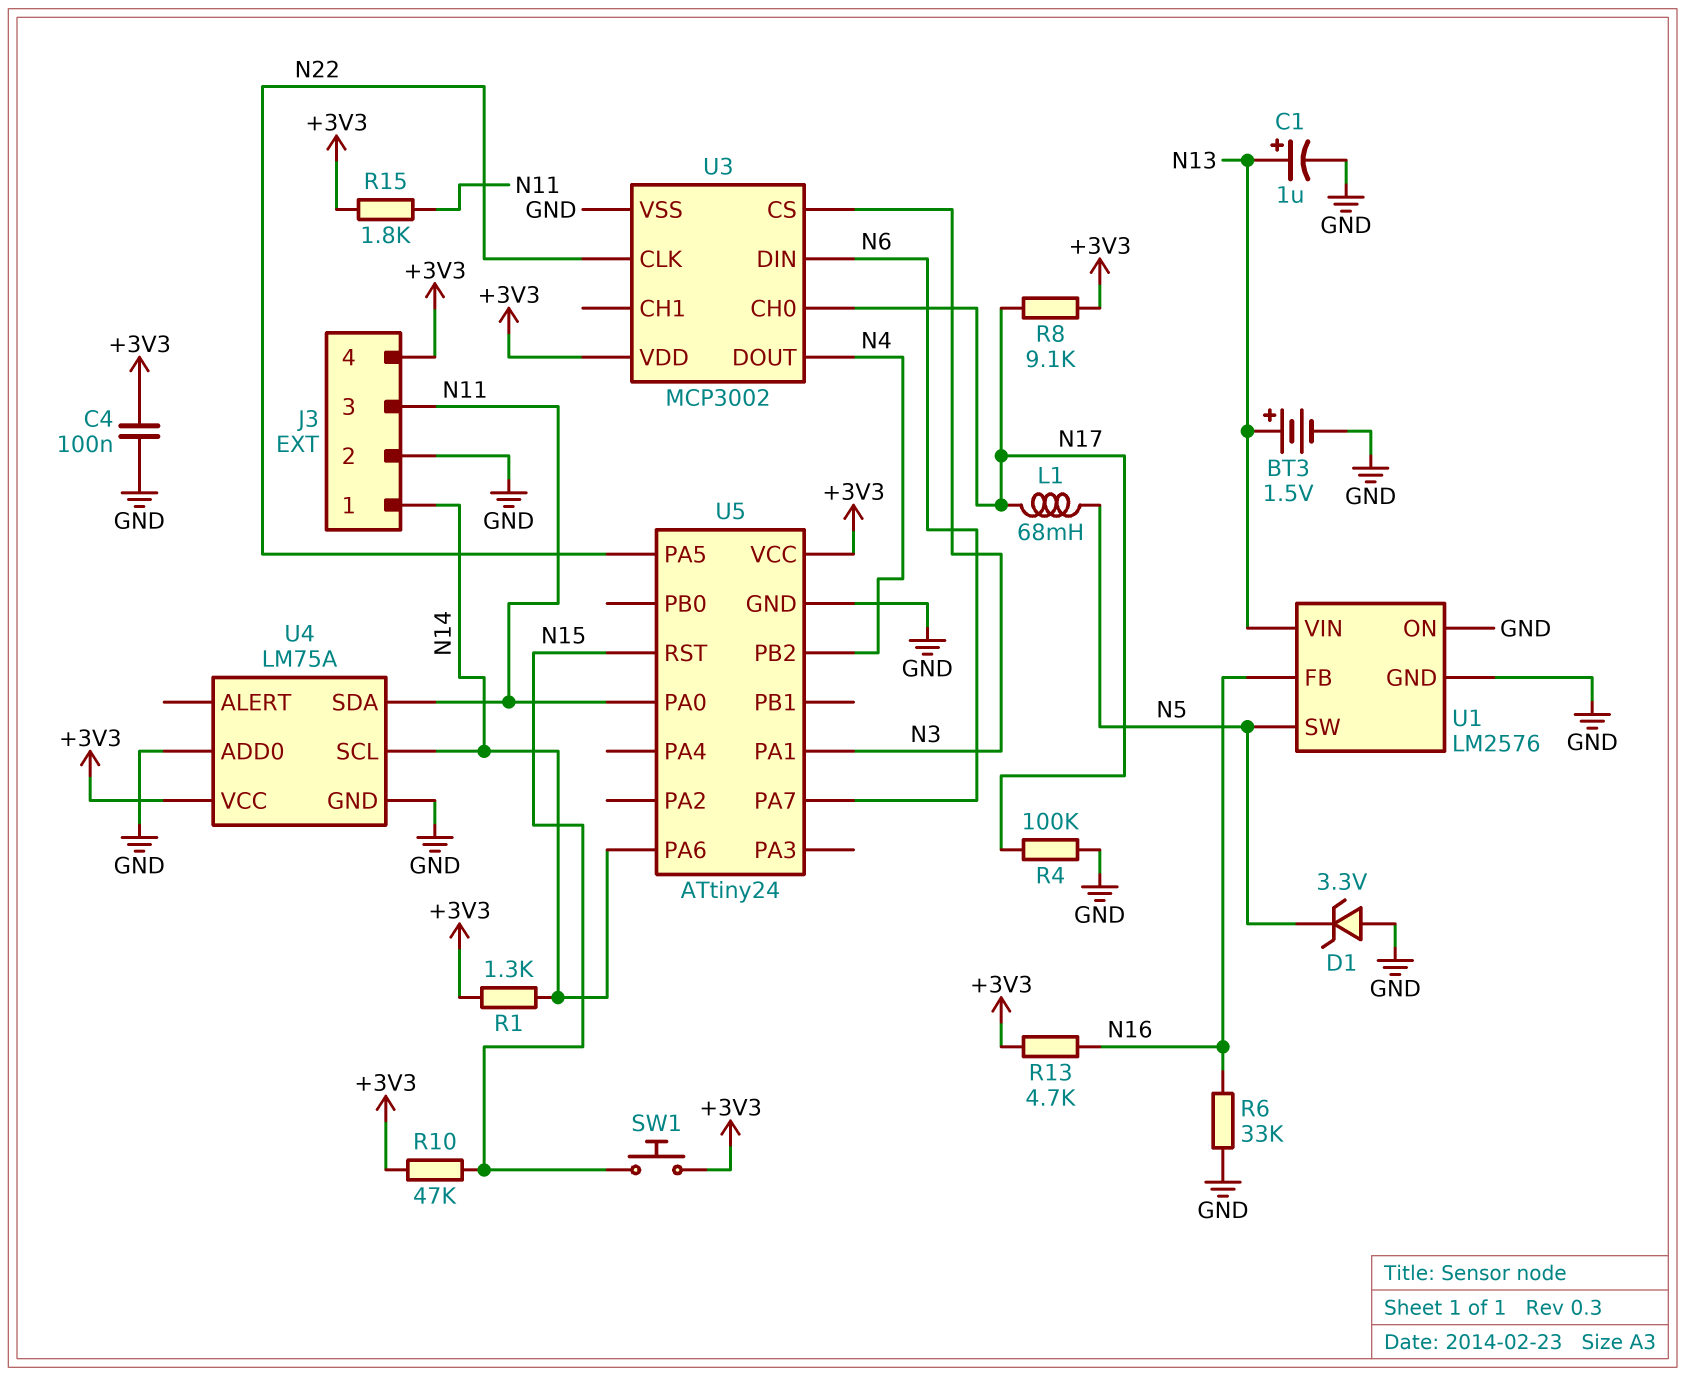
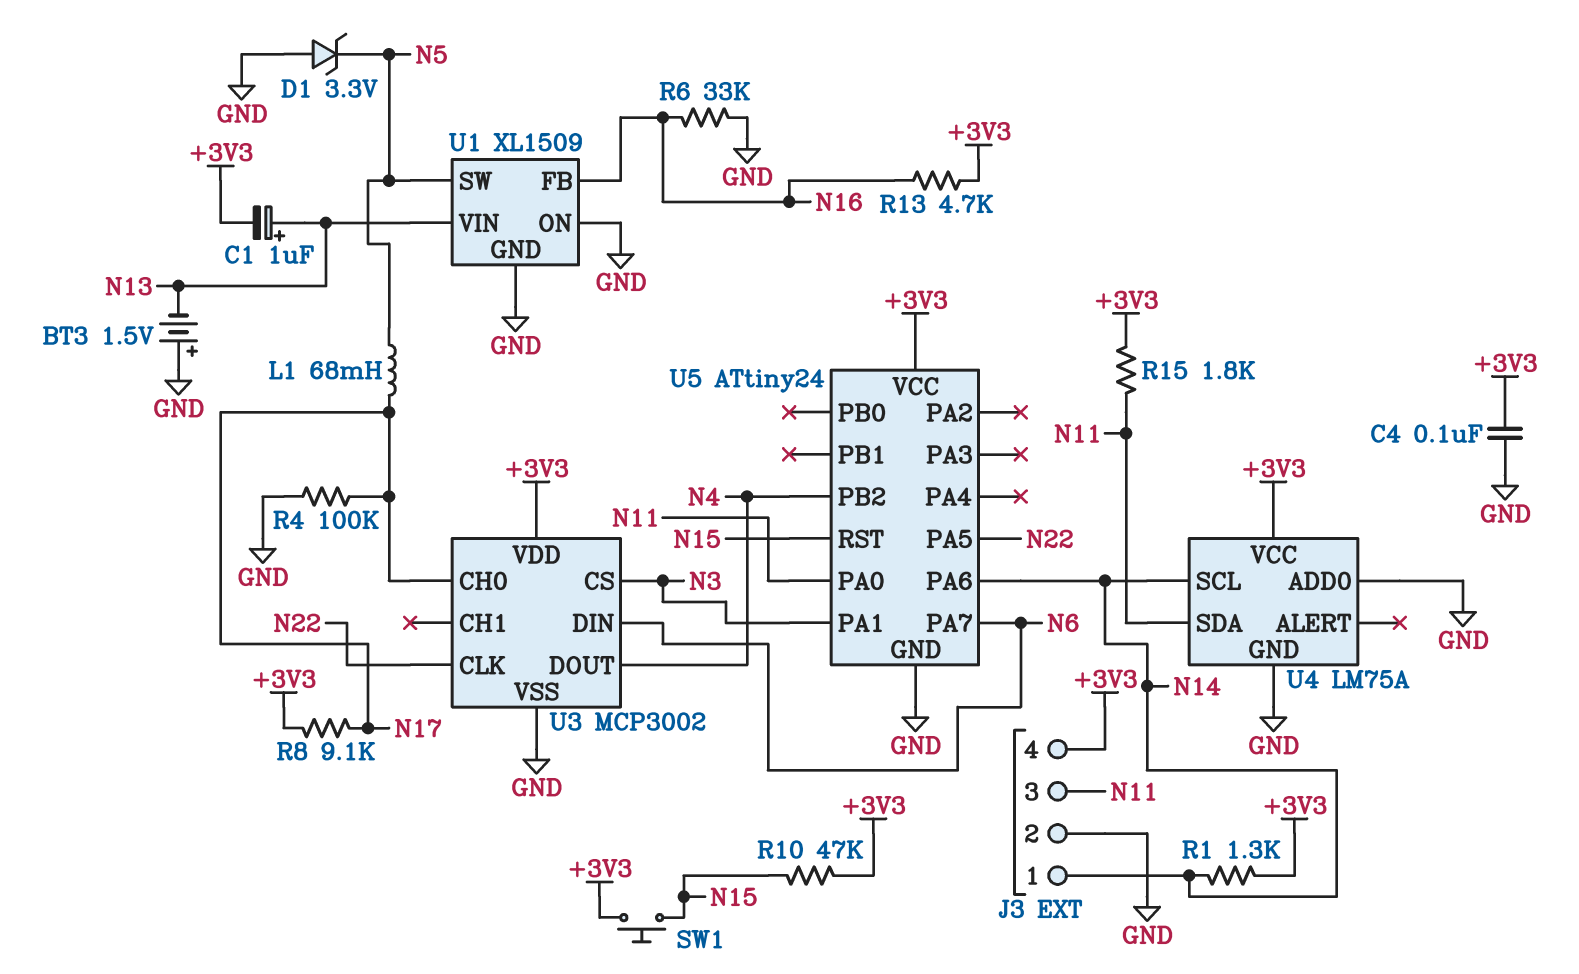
BT3: 1.5V (plus N13, minus GND) -> 1.5V (plus GND, minus N13)
C1: 1uF (plus N13, minus GND) -> 1uF (plus N13, minus +3V3)
U1: LM2576 -> XL1509

